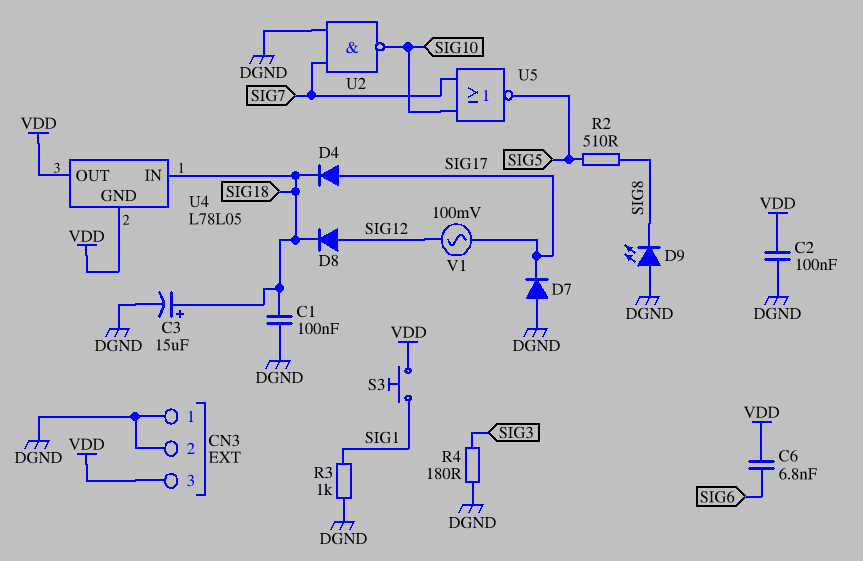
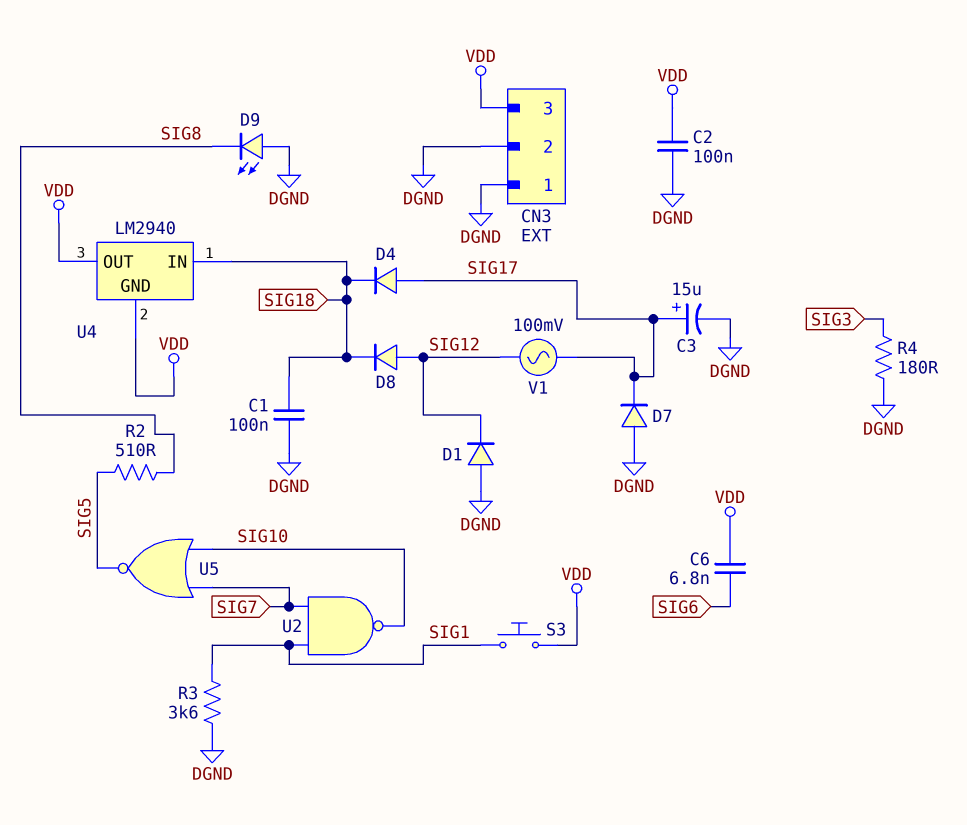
C3: 15uF (plus SIG18, minus DGND) -> 15uF (plus SIG17, minus DGND)
D1: none -> diode (A DGND, K SIG12)
R3: 1k (DGND, SIG1) -> 3.6k (DGND, SIG1)
U2: NAND (in DGND, in SIG7, out SIG10) -> NAND (in SIG1, in SIG7, out SIG10)
U4: L78L05 -> LM2940

